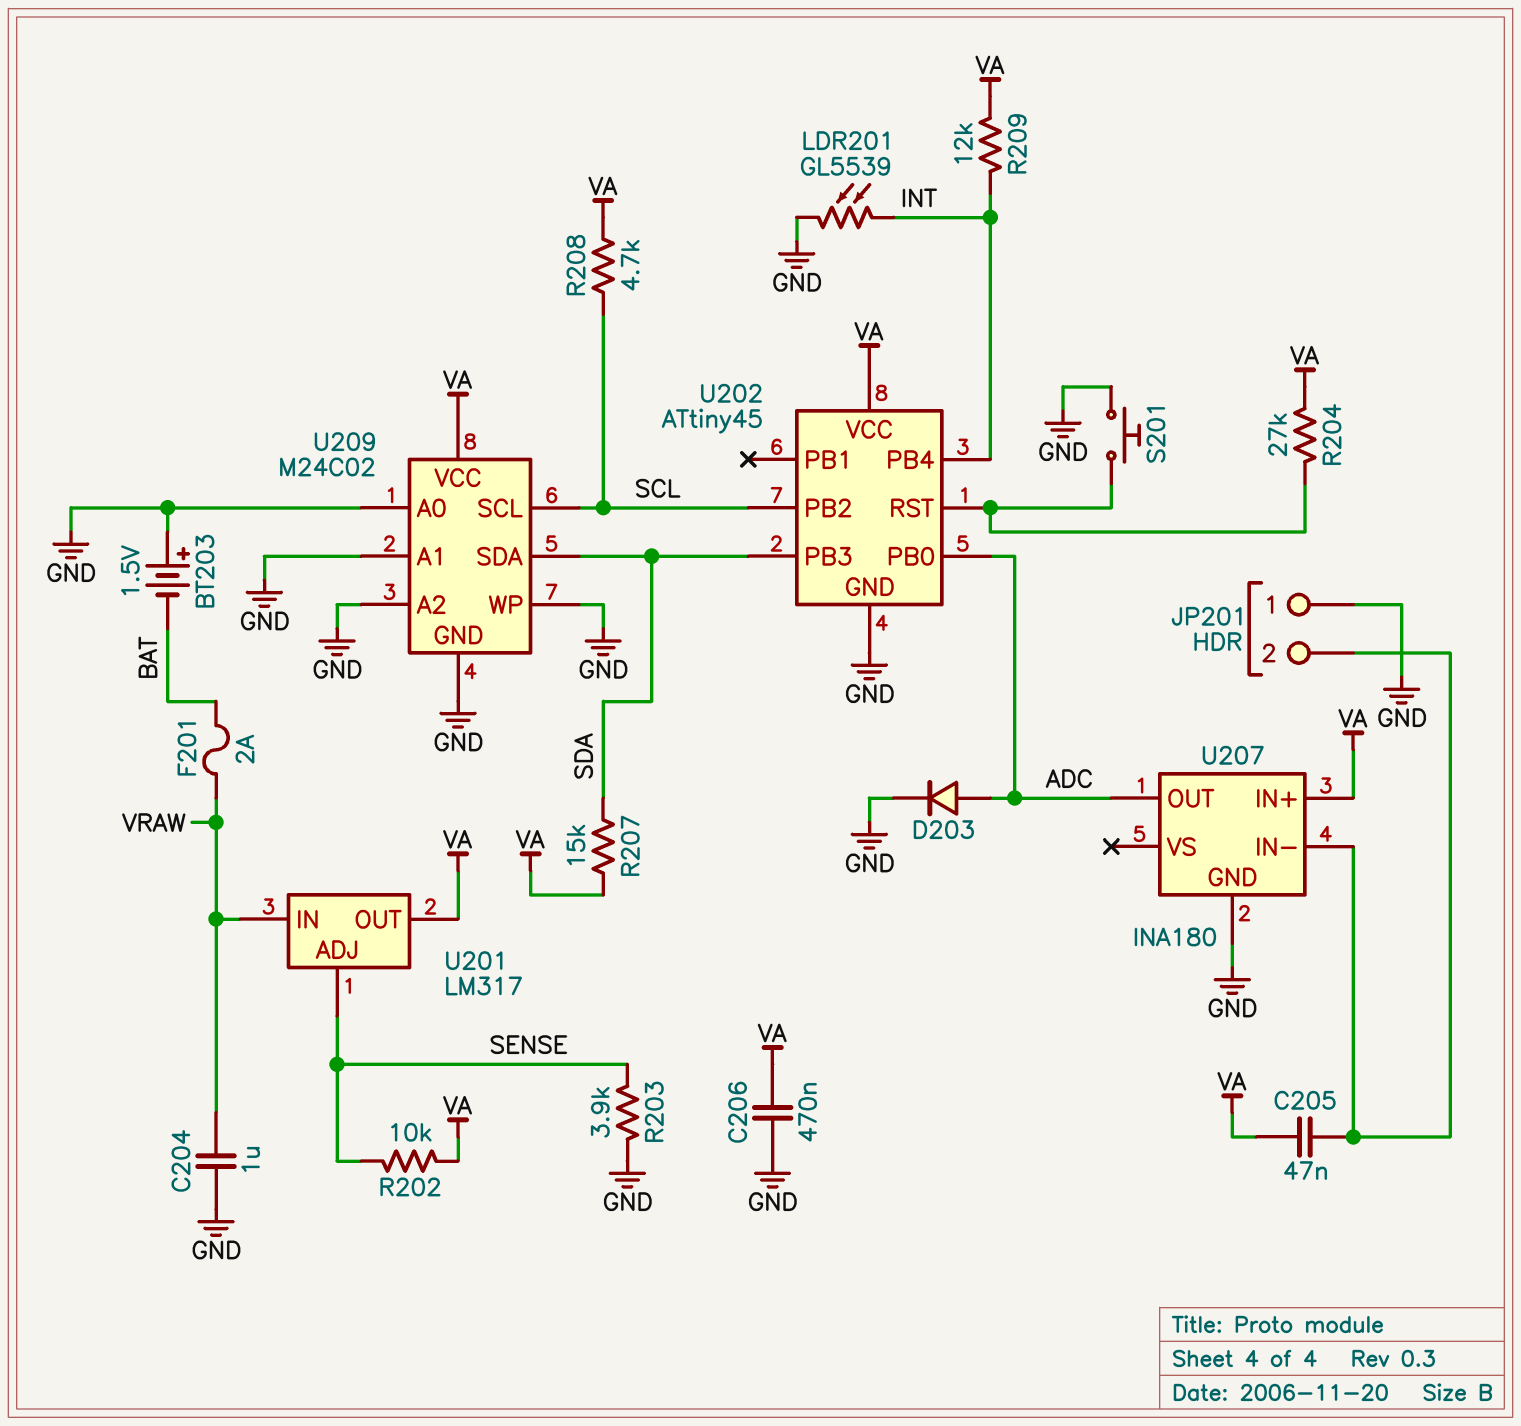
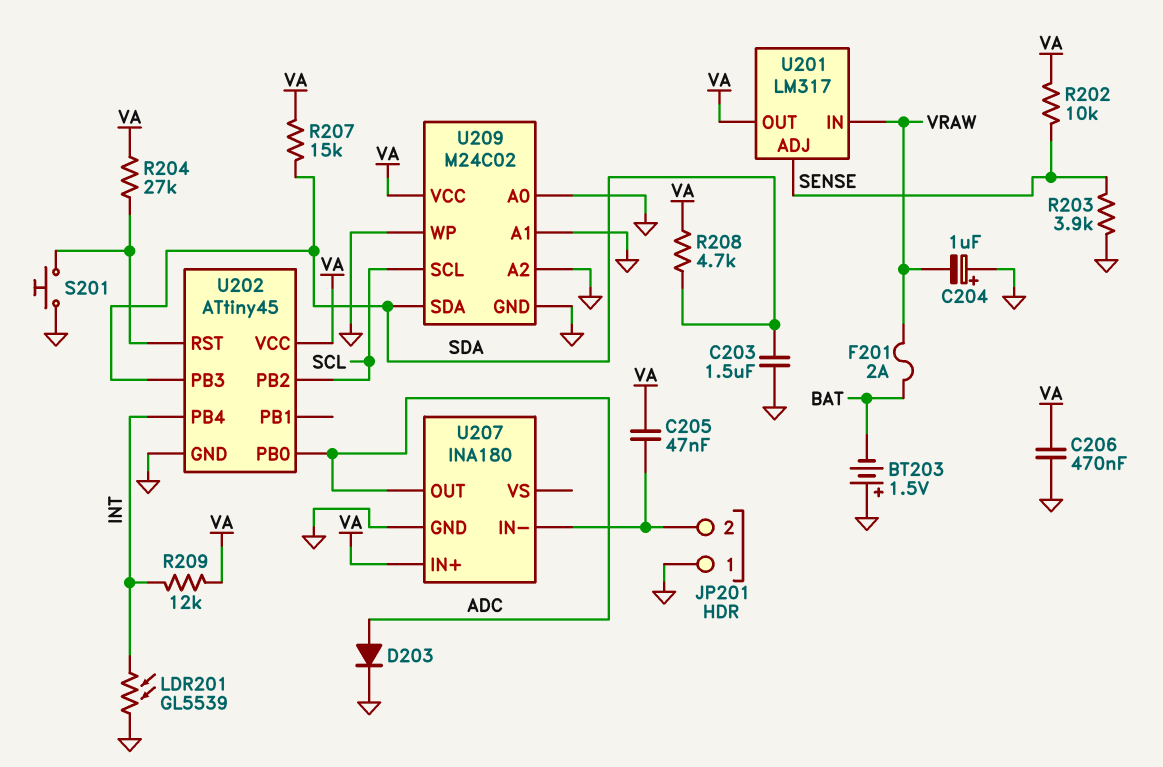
C203: none -> 1.5uF (GND, SDA)
C204: 1uF (GND, VRAW) -> 1uF (plus GND, minus VRAW)
R208: 4.7k (SCL, VA) -> 4.7k (SDA, VA)

